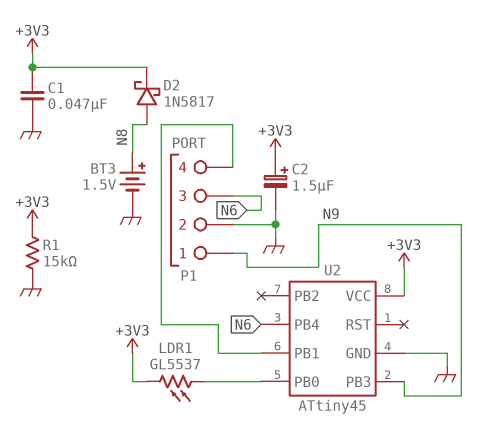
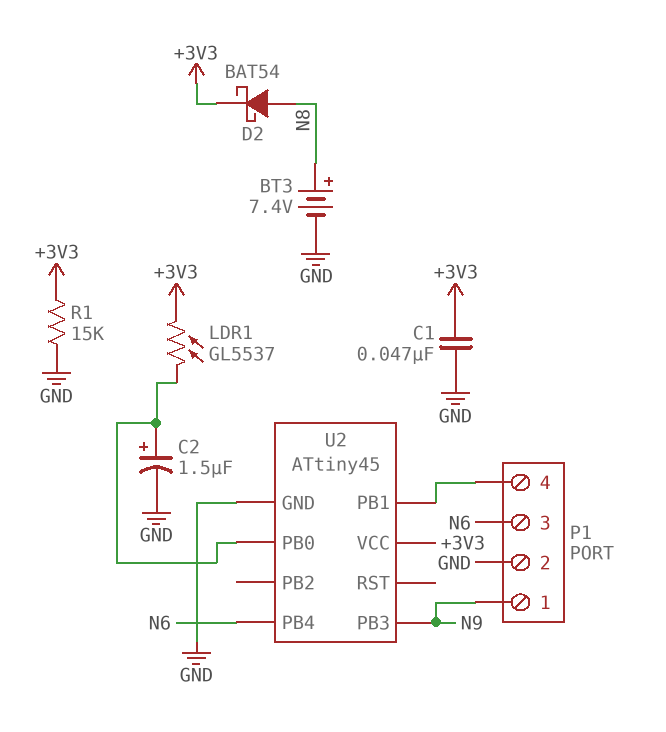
BT3: 1.5V (plus N8, minus GND) -> 7.4V (plus N8, minus GND)
C2: 1.5uF (plus +3V3, minus GND) -> 1.5uF (plus U2/PB0, minus GND)
D2: schottky 1N5817 (A N8, K +3V3) -> schottky BAT54 (A N8, K +3V3)

